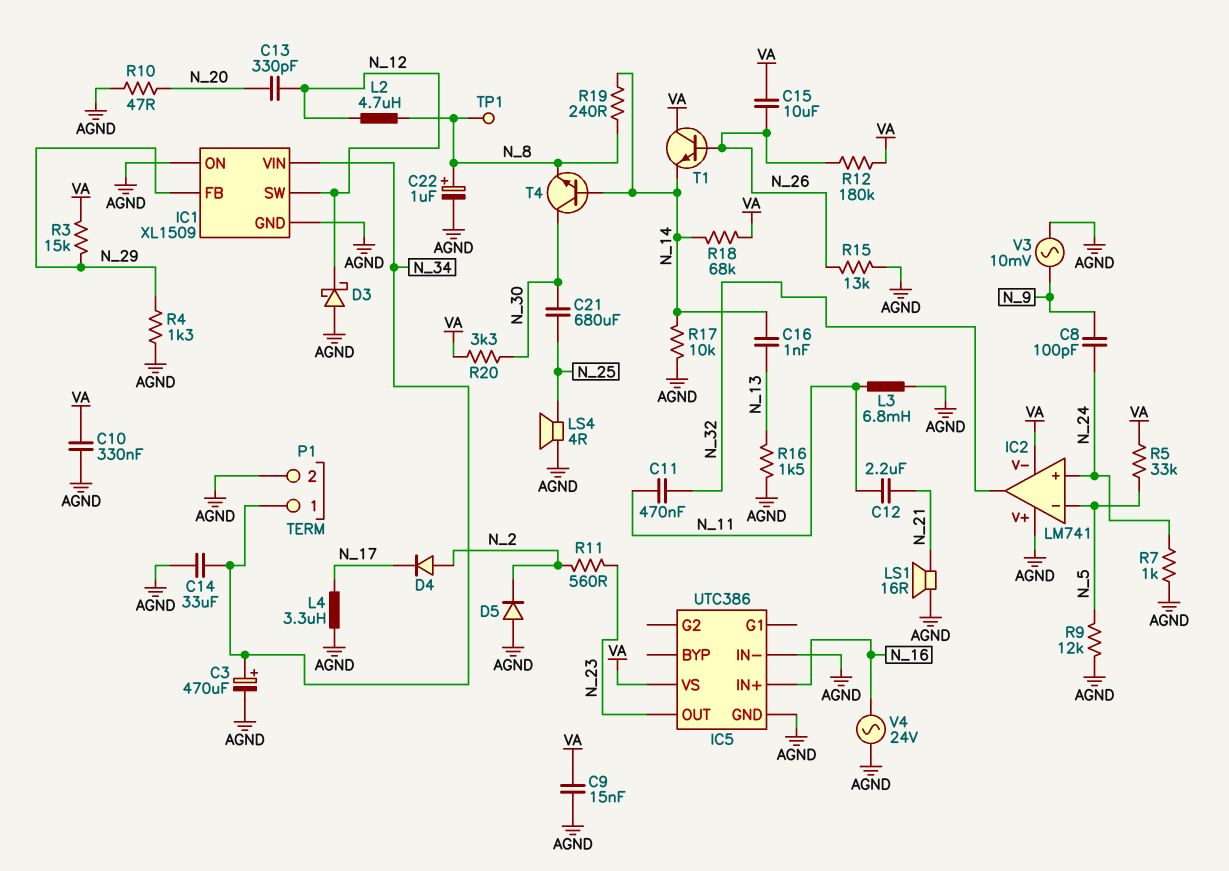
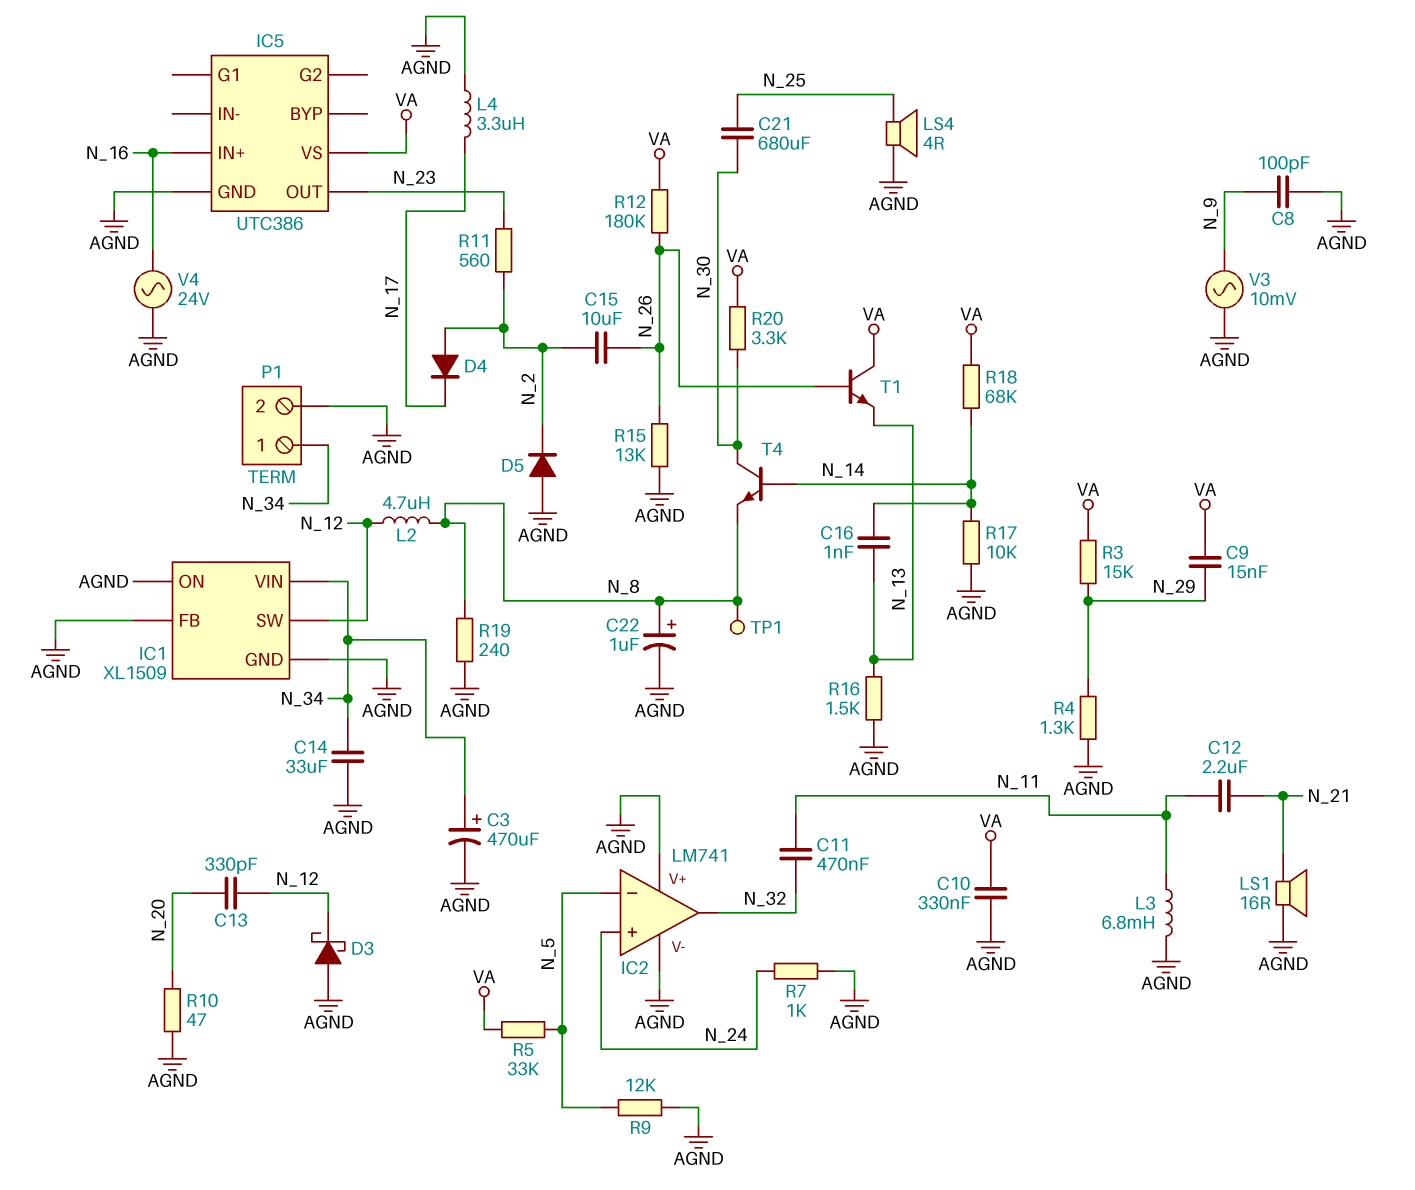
C8: 100pF (N_9, N_24) -> 100pF (AGND, N_9)
C9: 15nF (AGND, VA) -> 15nF (N_29, VA)
C15: 10uF (N_26, VA) -> 10uF (N_2, N_26)
IC1 pin FB: N_29 -> AGND
IC2 pin V-: VA -> AGND
IC5 pin IN-: AGND -> none
R19: 240 (N_8, N_14) -> 240 (AGND, N_8)
T1: NPN (B N_26, C VA, E N_14) -> NPN (B N_26, C VA, E N_13)

